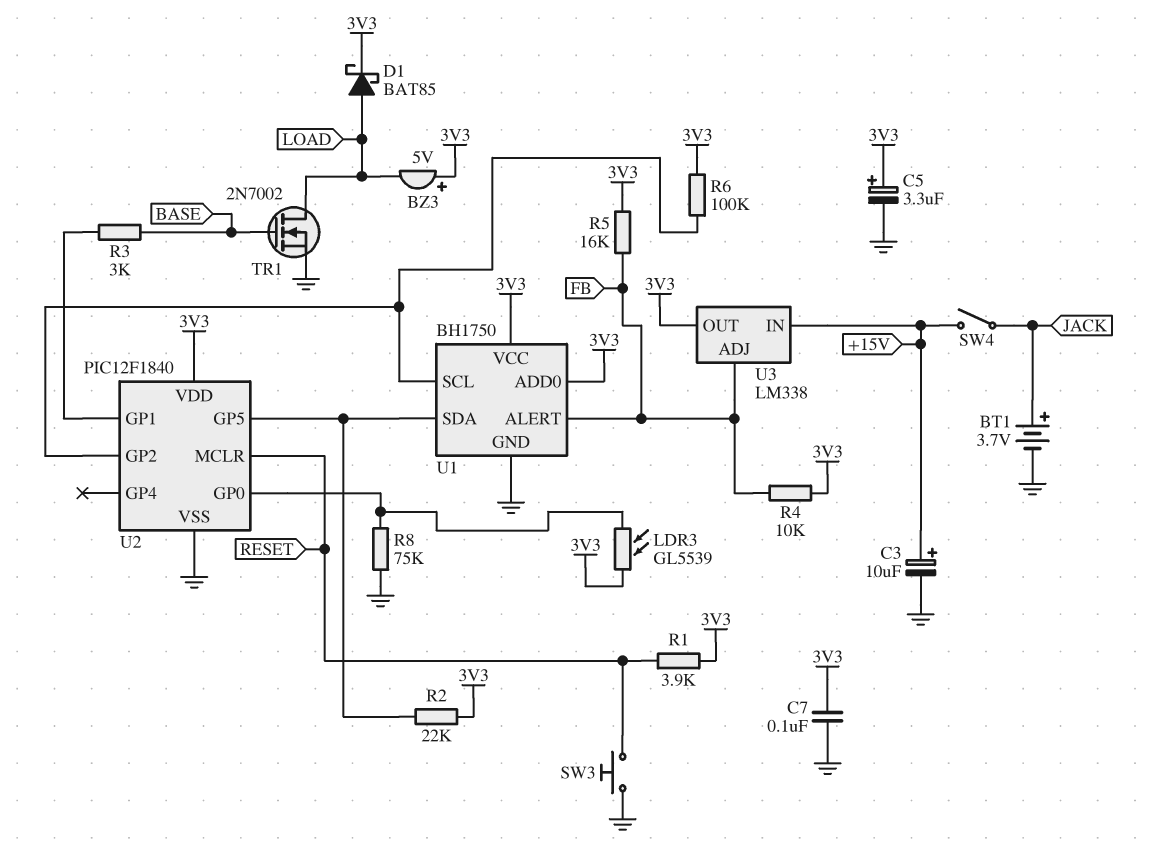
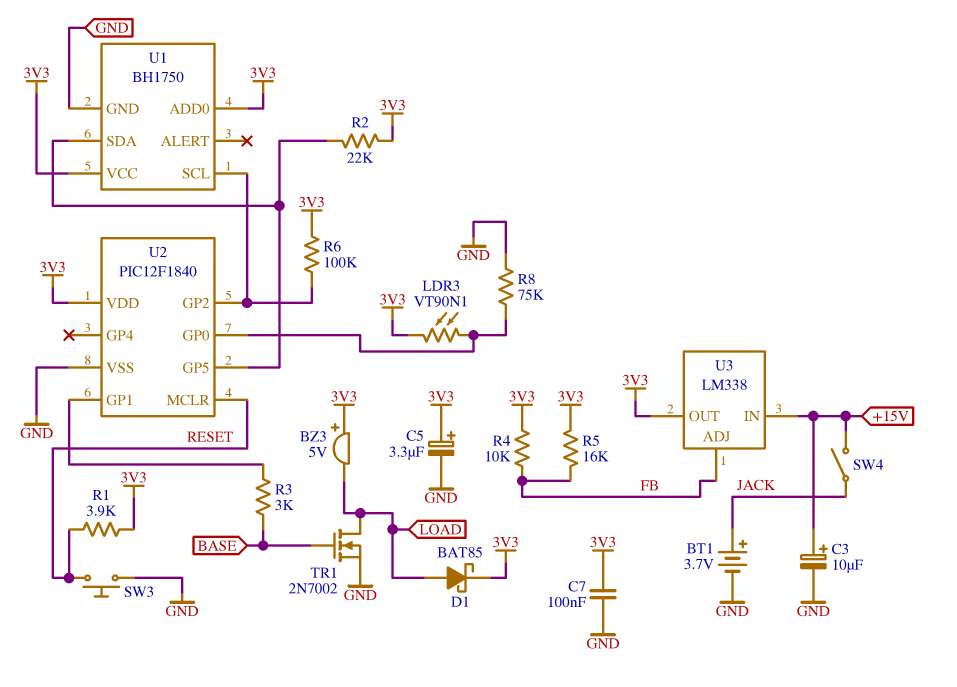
LDR3: GL5539 (3V3, U2/GP0) -> VT90N1 (3V3, U2/GP0)
U1 pin ALERT: FB -> none

